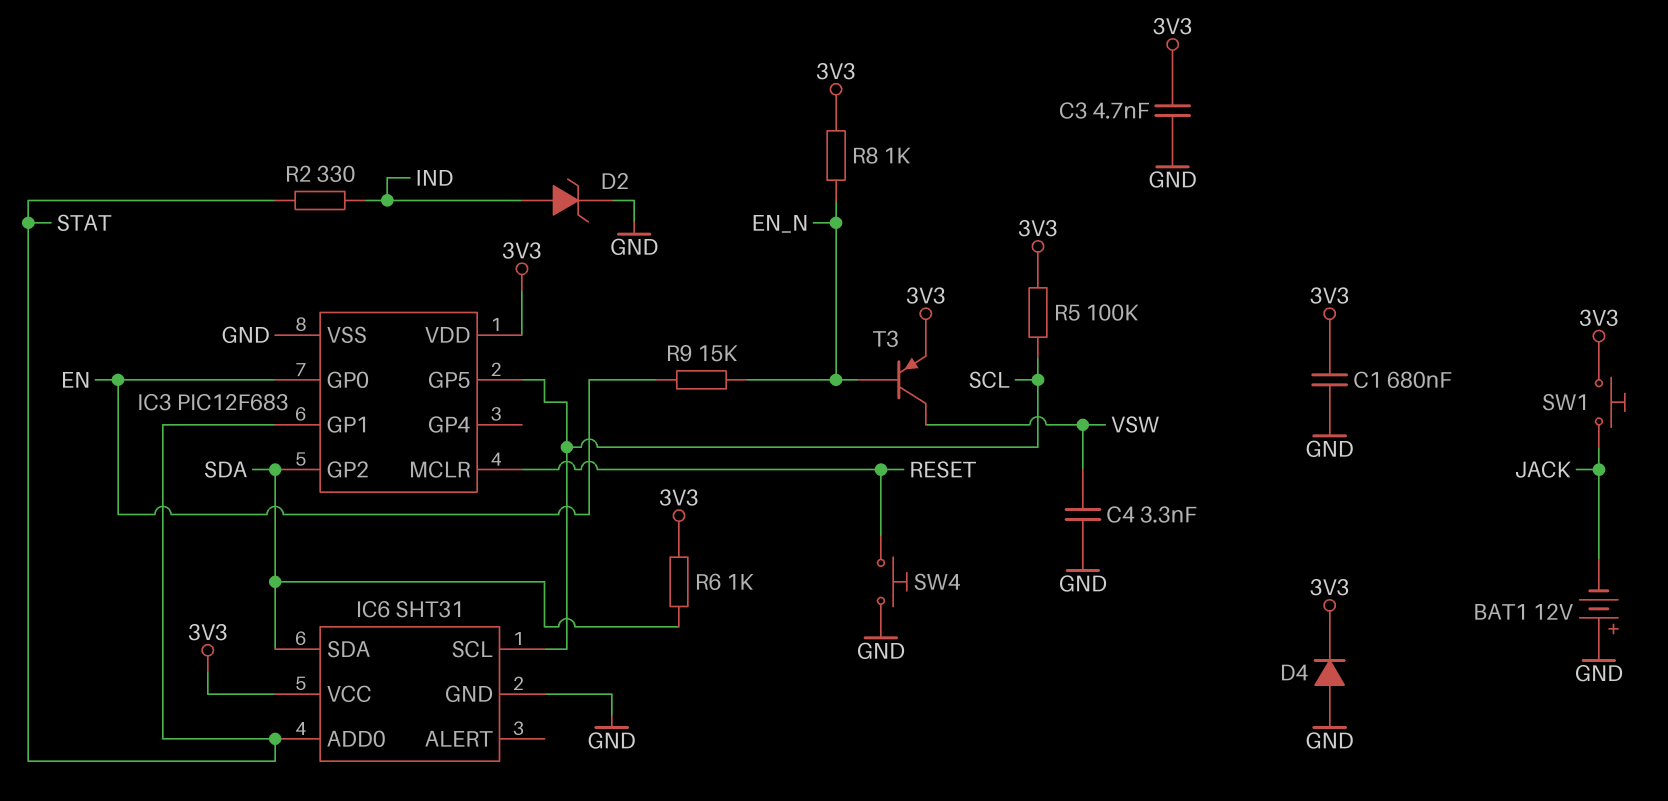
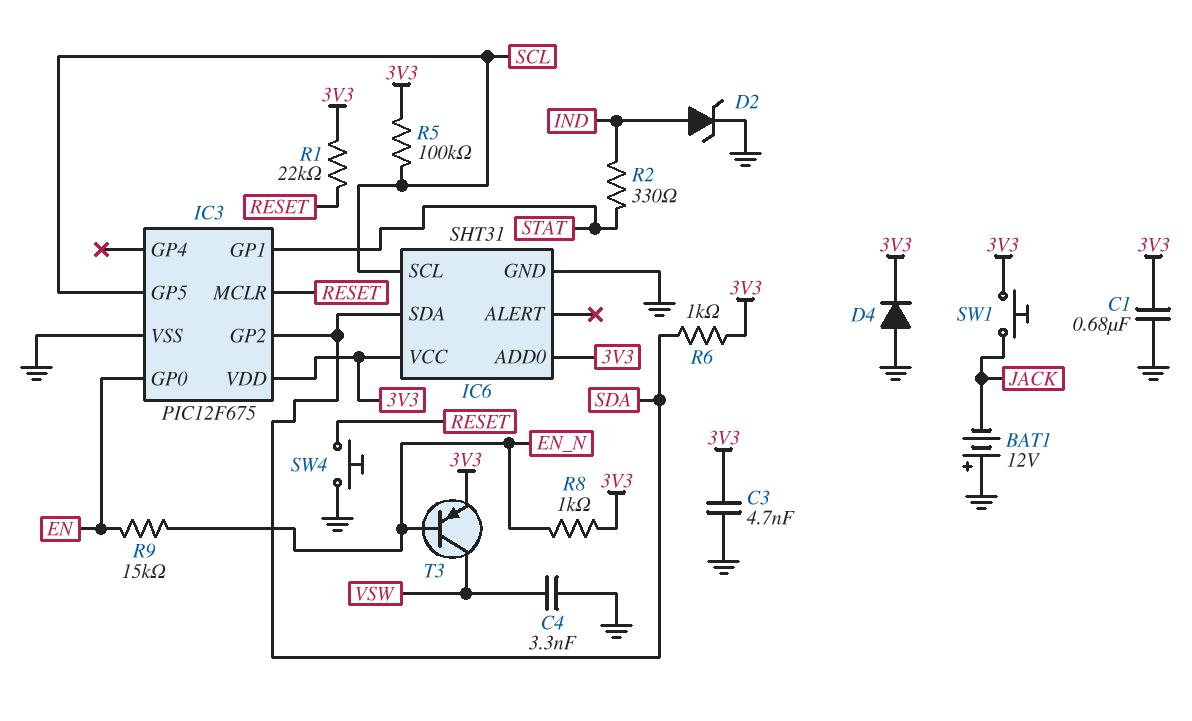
IC3: PIC12F683 -> PIC12F675
IC6 pin ADD0: STAT -> 3V3
R1: none -> 22k (3V3, RESET)

